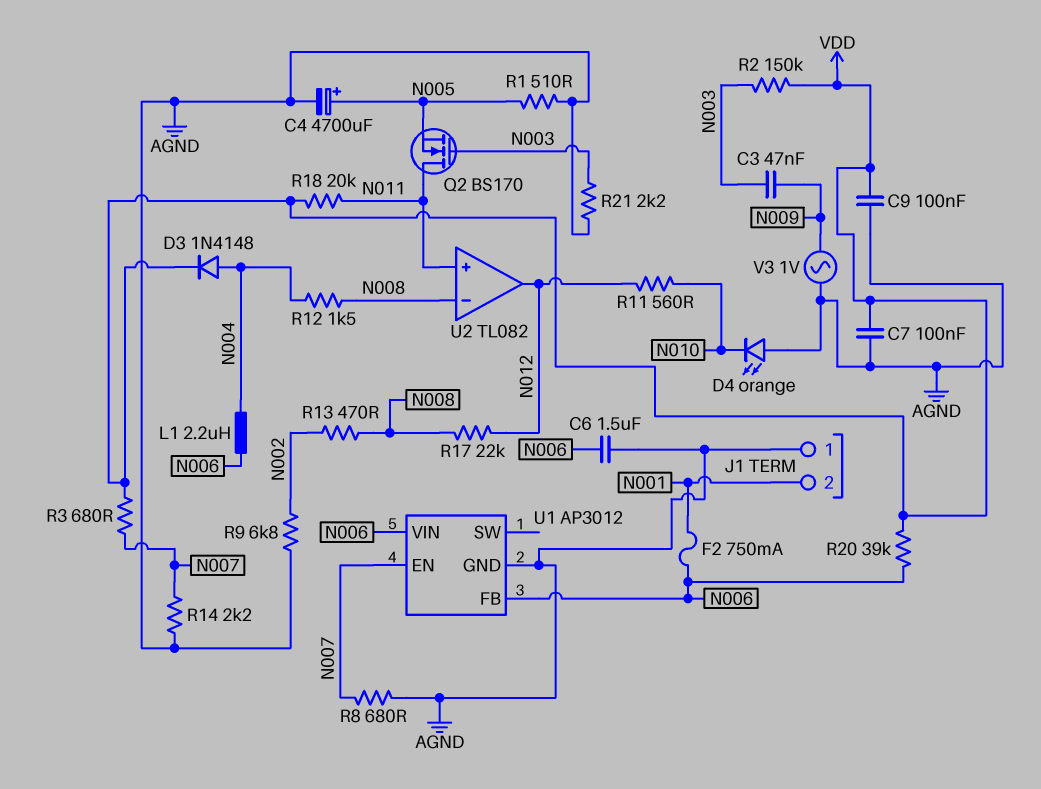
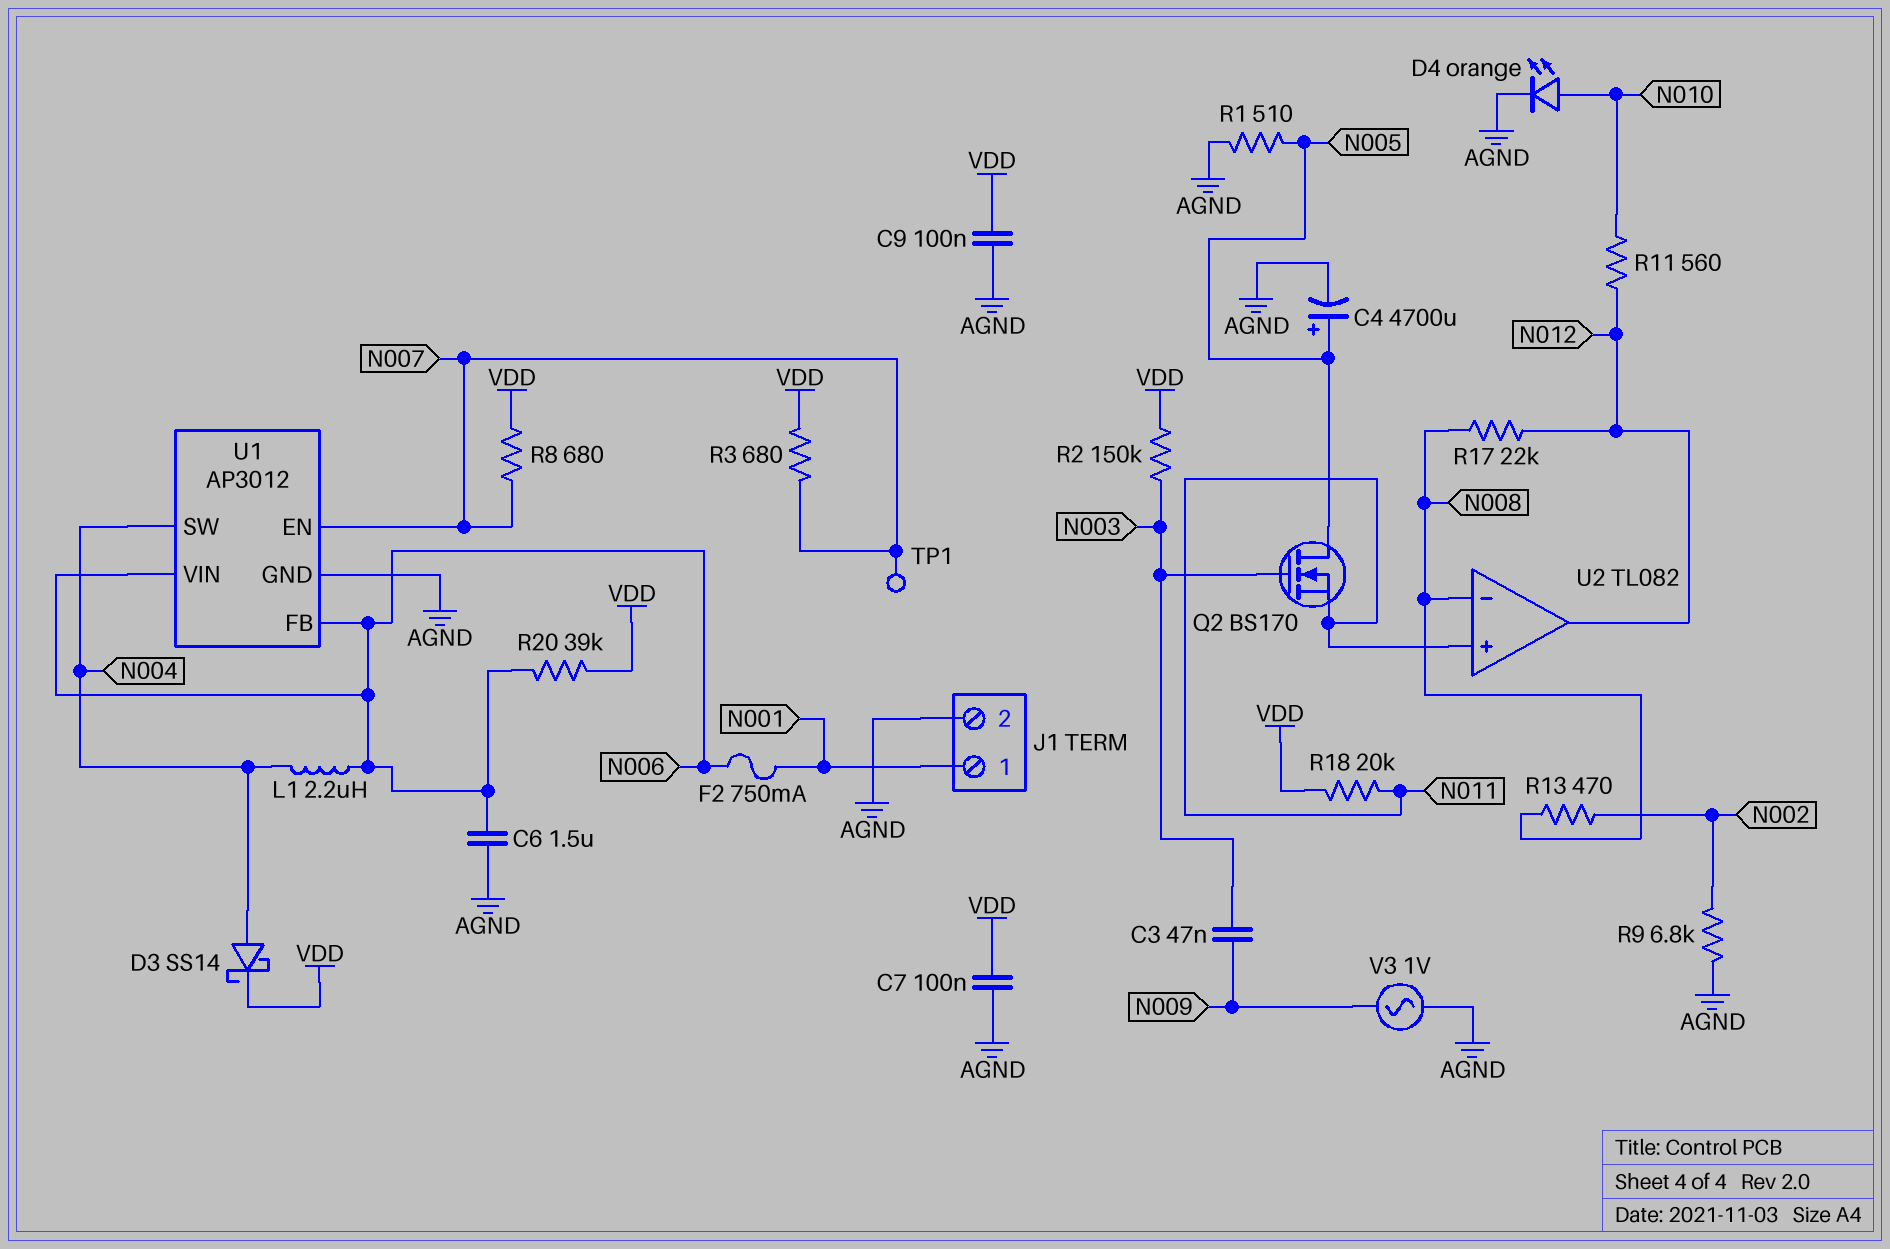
D3: diode 1N4148 (A N004, K VDD) -> schottky SS14 (A N004, K VDD)
D4: LED orange (A AGND, K N010) -> LED orange (A N010, K AGND)
J1 pin 1: AGND -> N001
J1 pin 2: N001 -> AGND
Q2: NMOS BS170 (G N003, D N011, S N005) -> NMOS BS170 (G N003, D N005, S N011)
R8: 680 (AGND, N007) -> 680 (N007, VDD)
R12: 1.5k (N004, N008) -> none
R14: 2.2k (AGND, N007) -> none
R21: 2.2k (AGND, N003) -> none
TP1: none -> test point (N007)
U1 pin SW: none -> N004

